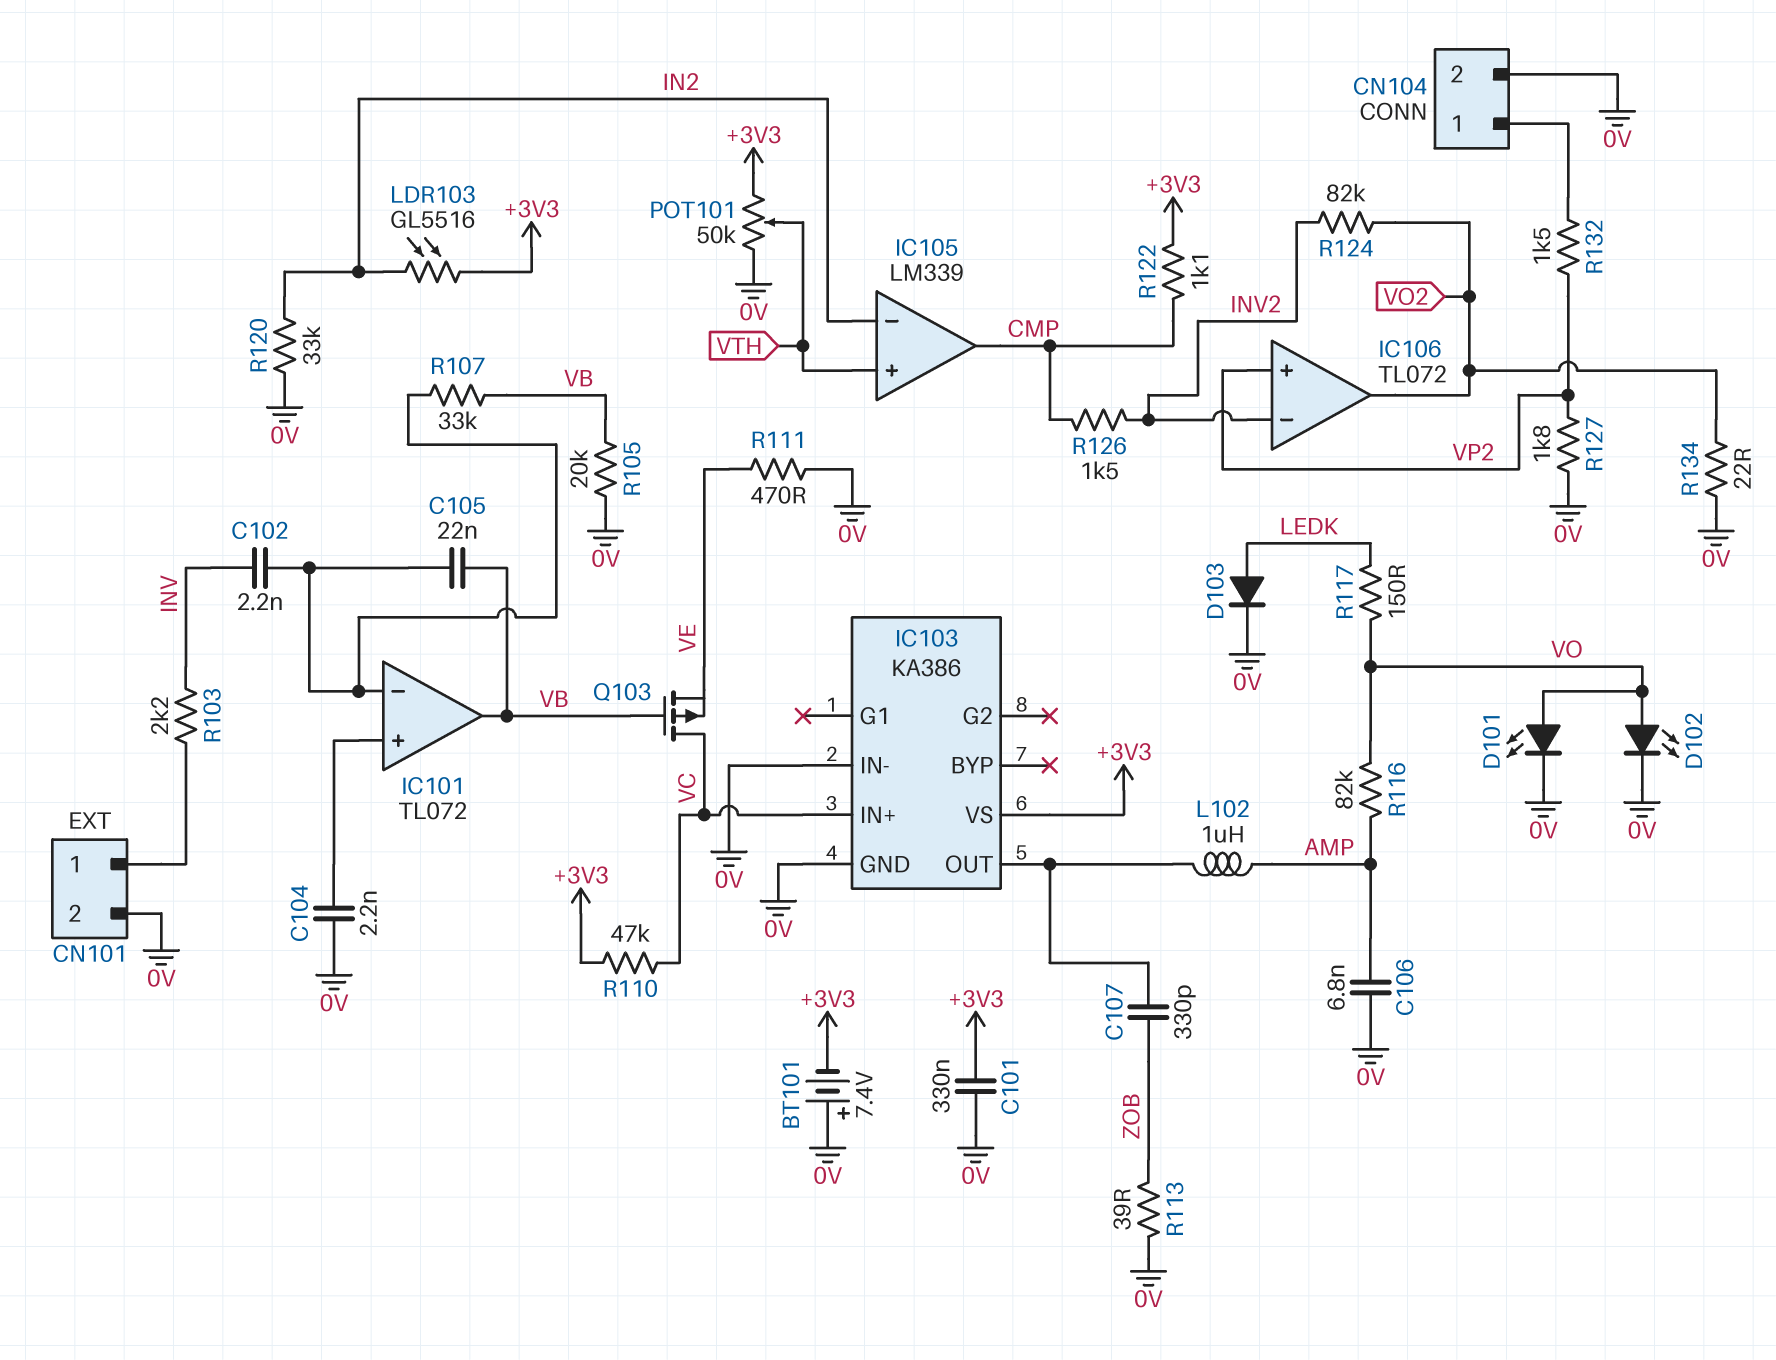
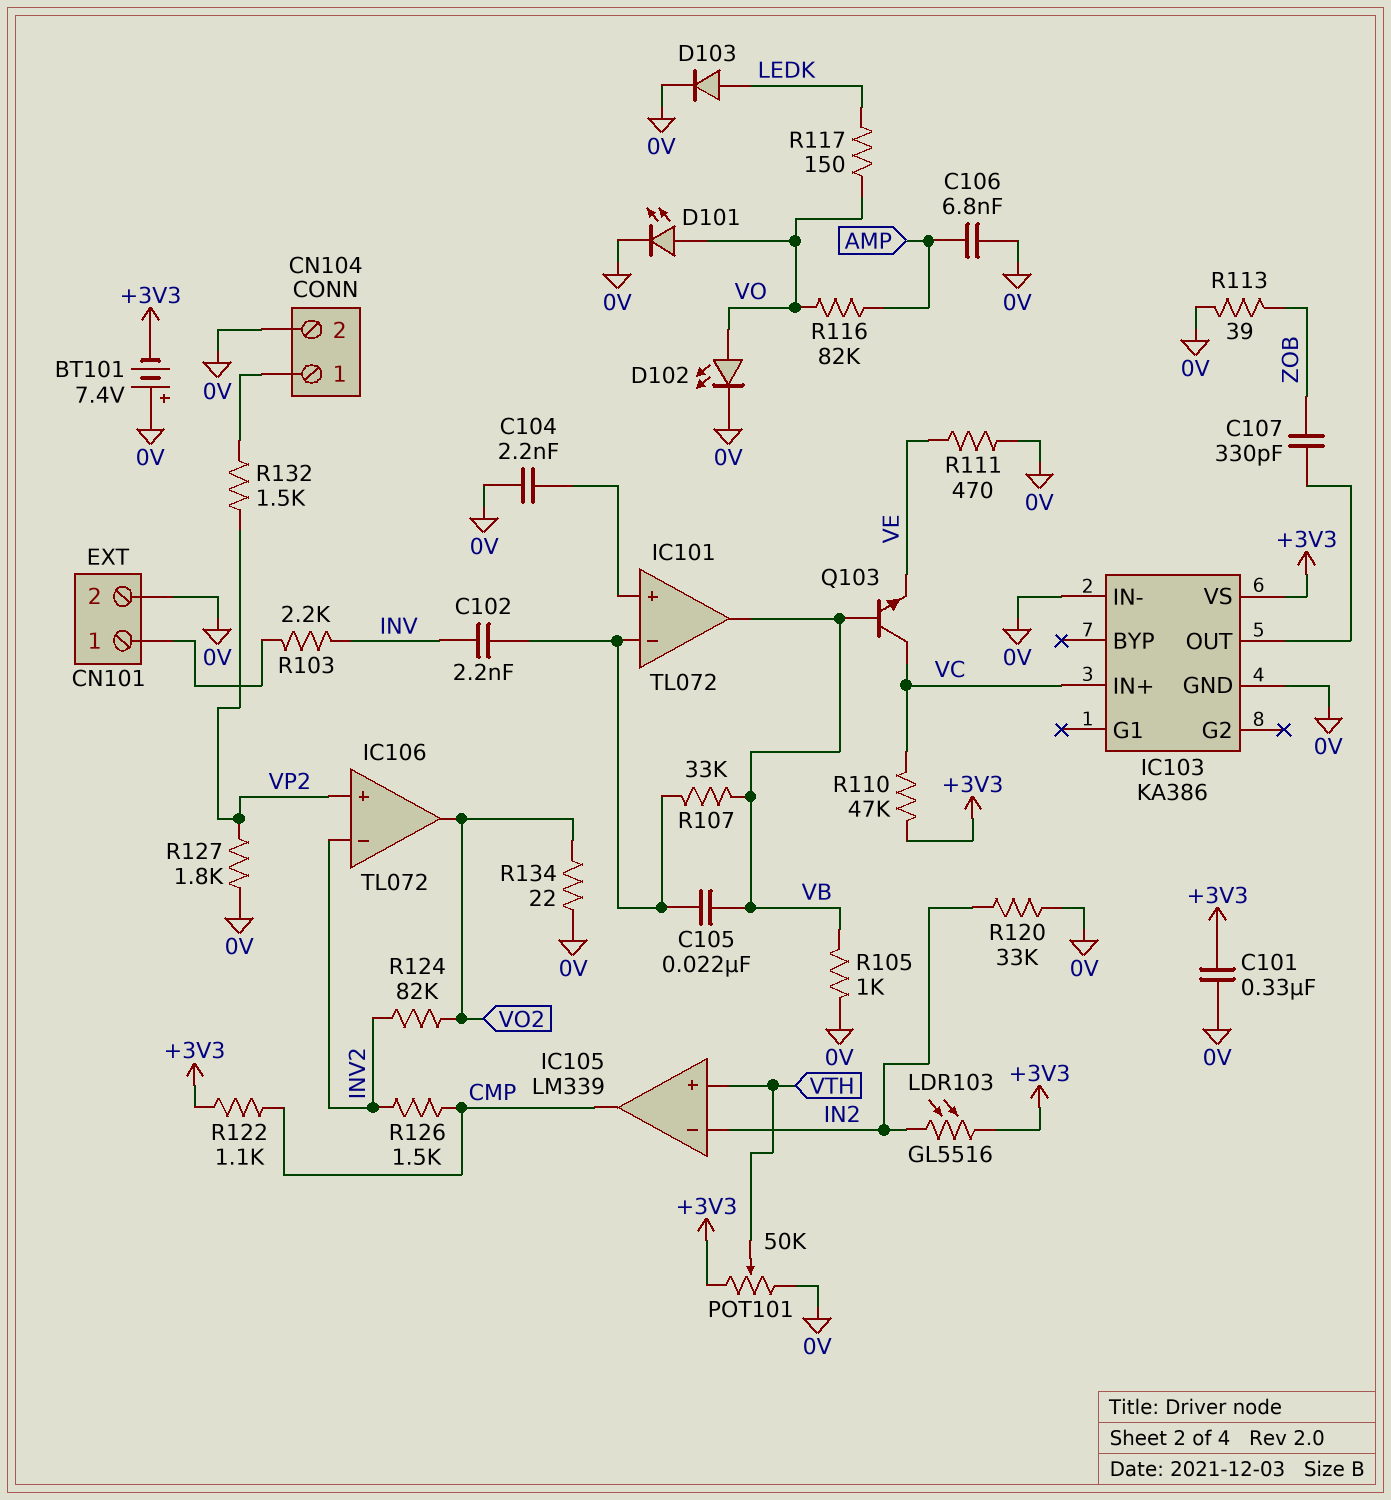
L102: 1uH (AMP, IC103/OUT) -> none
Q103: PMOS (G VB, D VC, S VE) -> NPN (B VB, C VC, E VE)
R105: 20k (0V, VB) -> 1k (0V, VB)

